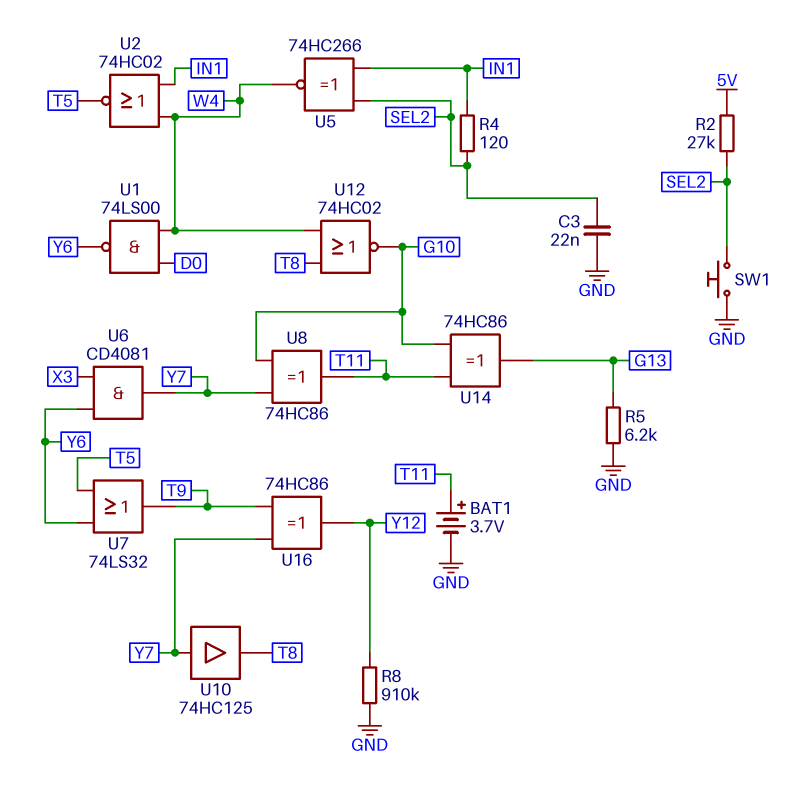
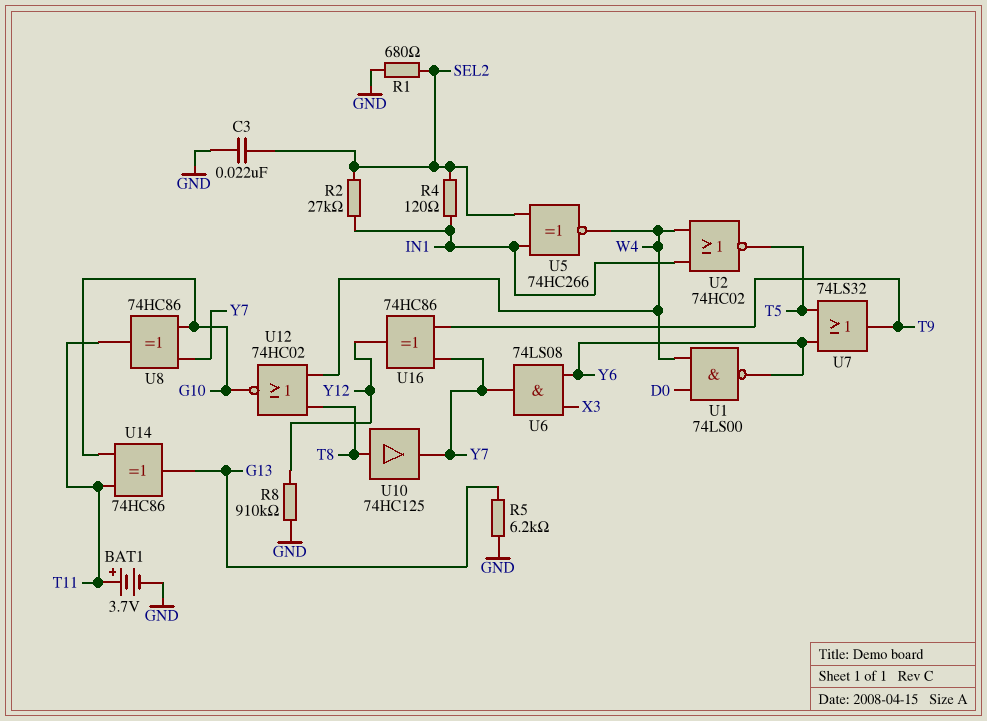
R1: none -> 680 (GND, SEL2)
R2: 27k (5V, SEL2) -> 27k (IN1, SEL2)
SW1: button (GND, SEL2) -> none
U6: AND CD4081 (in X3, in Y6, out Y7) -> AND 74LS08 (in X3, in Y6, out Y7)
U10: buffer 74HC125 (in Y7, out T8) -> buffer 74HC125 (in T8, out Y7)

